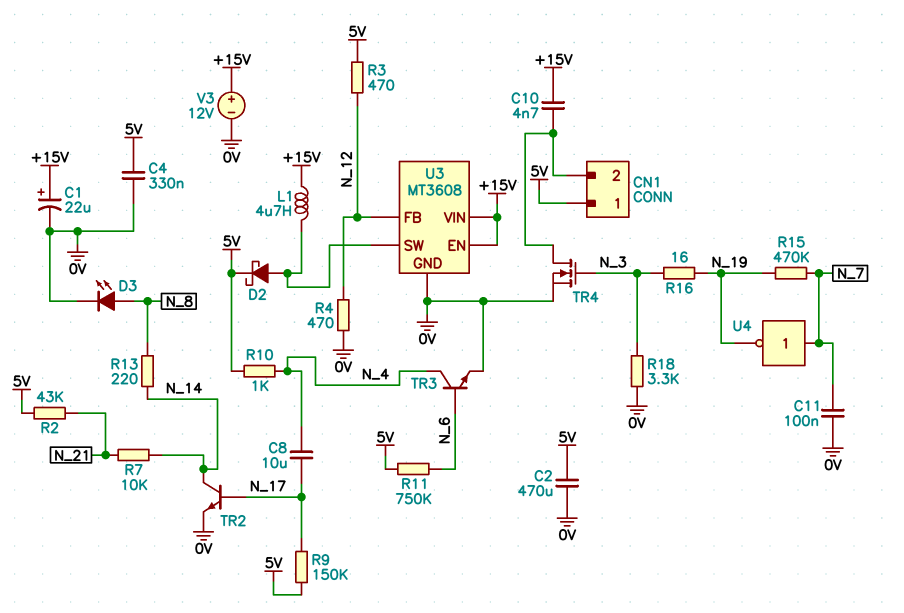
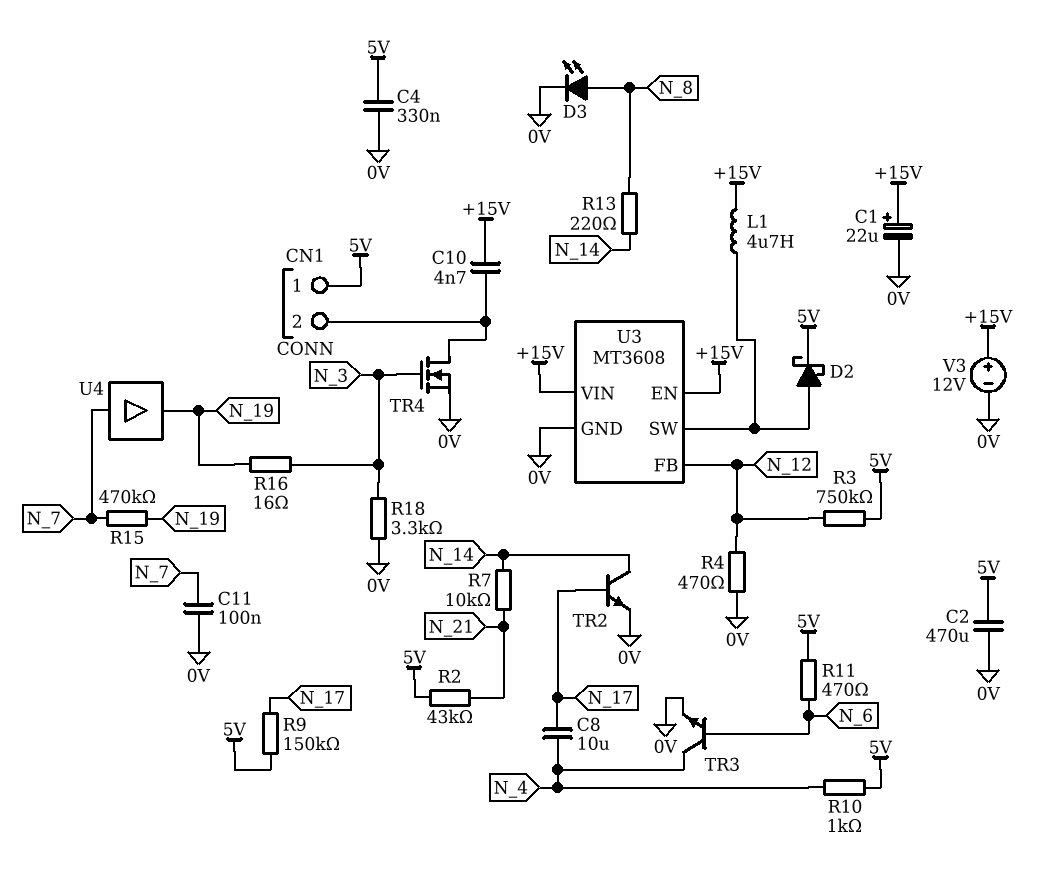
R3: 470 (5V, N_12) -> 750k (5V, N_12)
R11: 750k (5V, N_6) -> 470 (5V, N_6)
U4: NOT (in N_7, out N_19) -> buffer (in N_7, out N_19)

